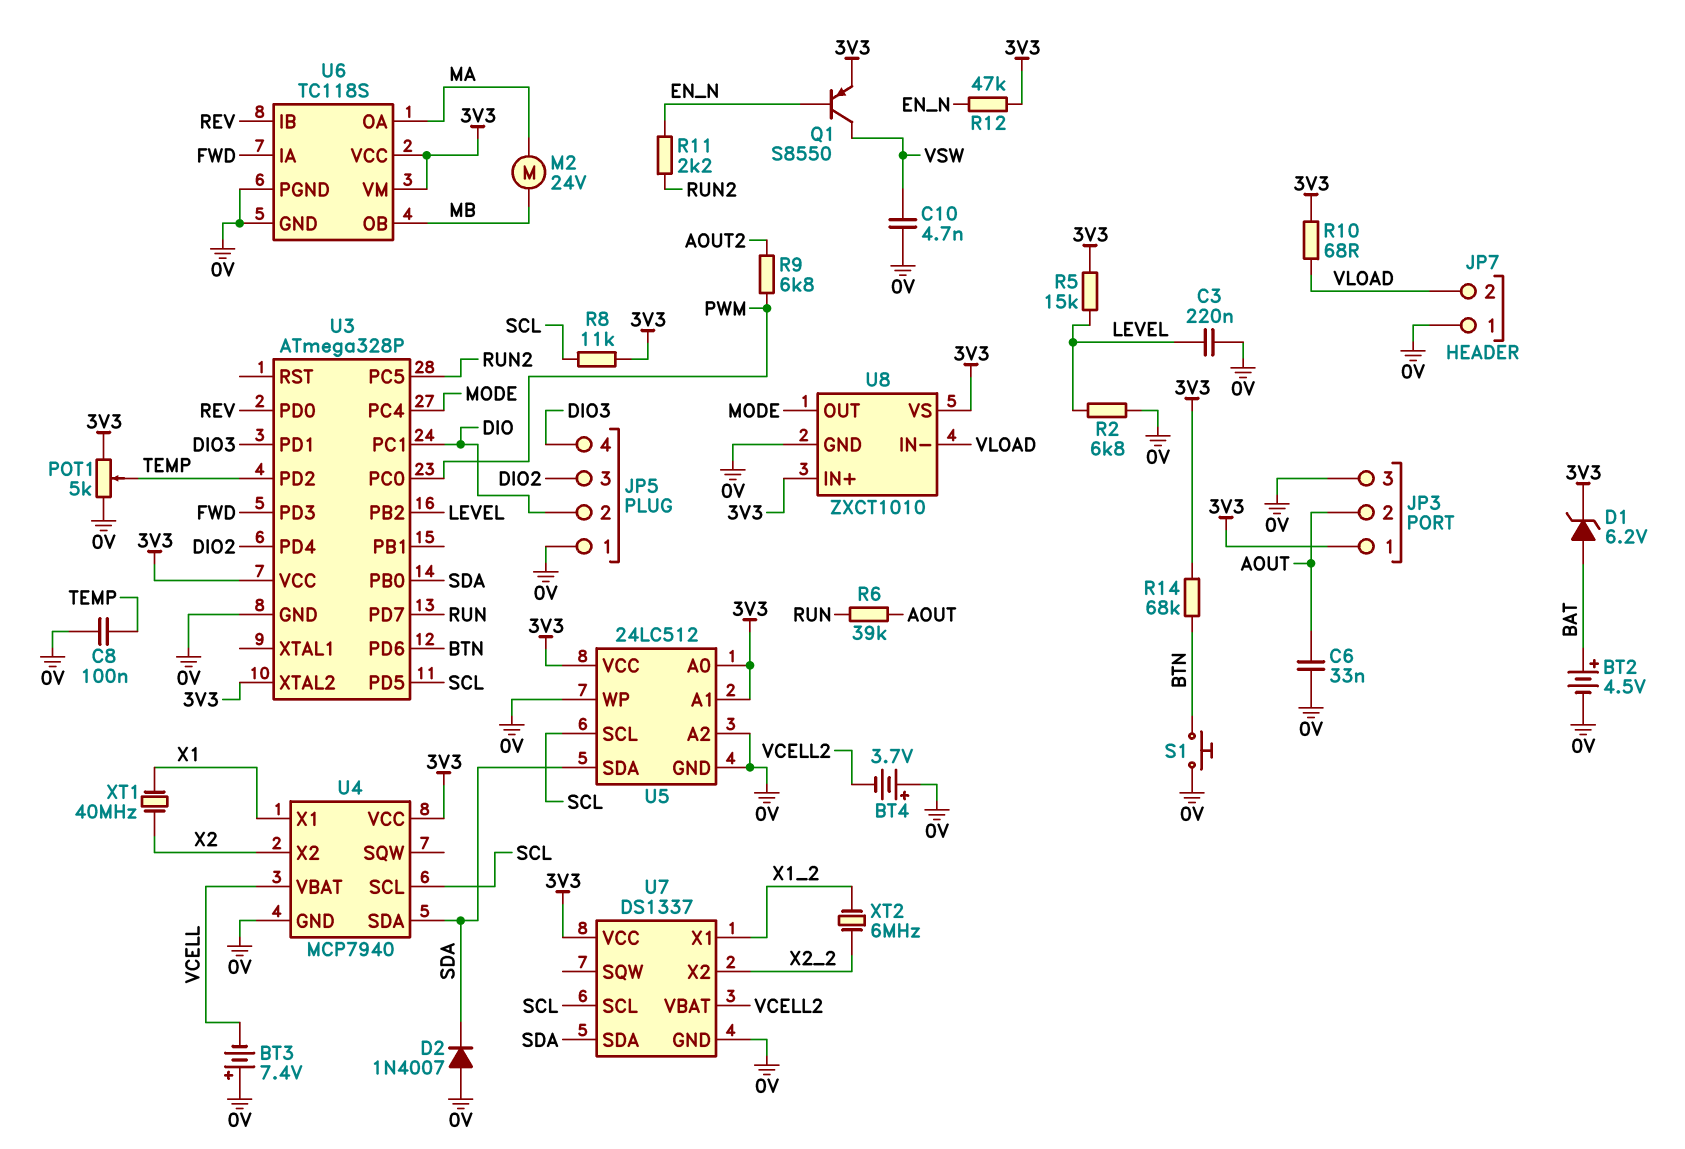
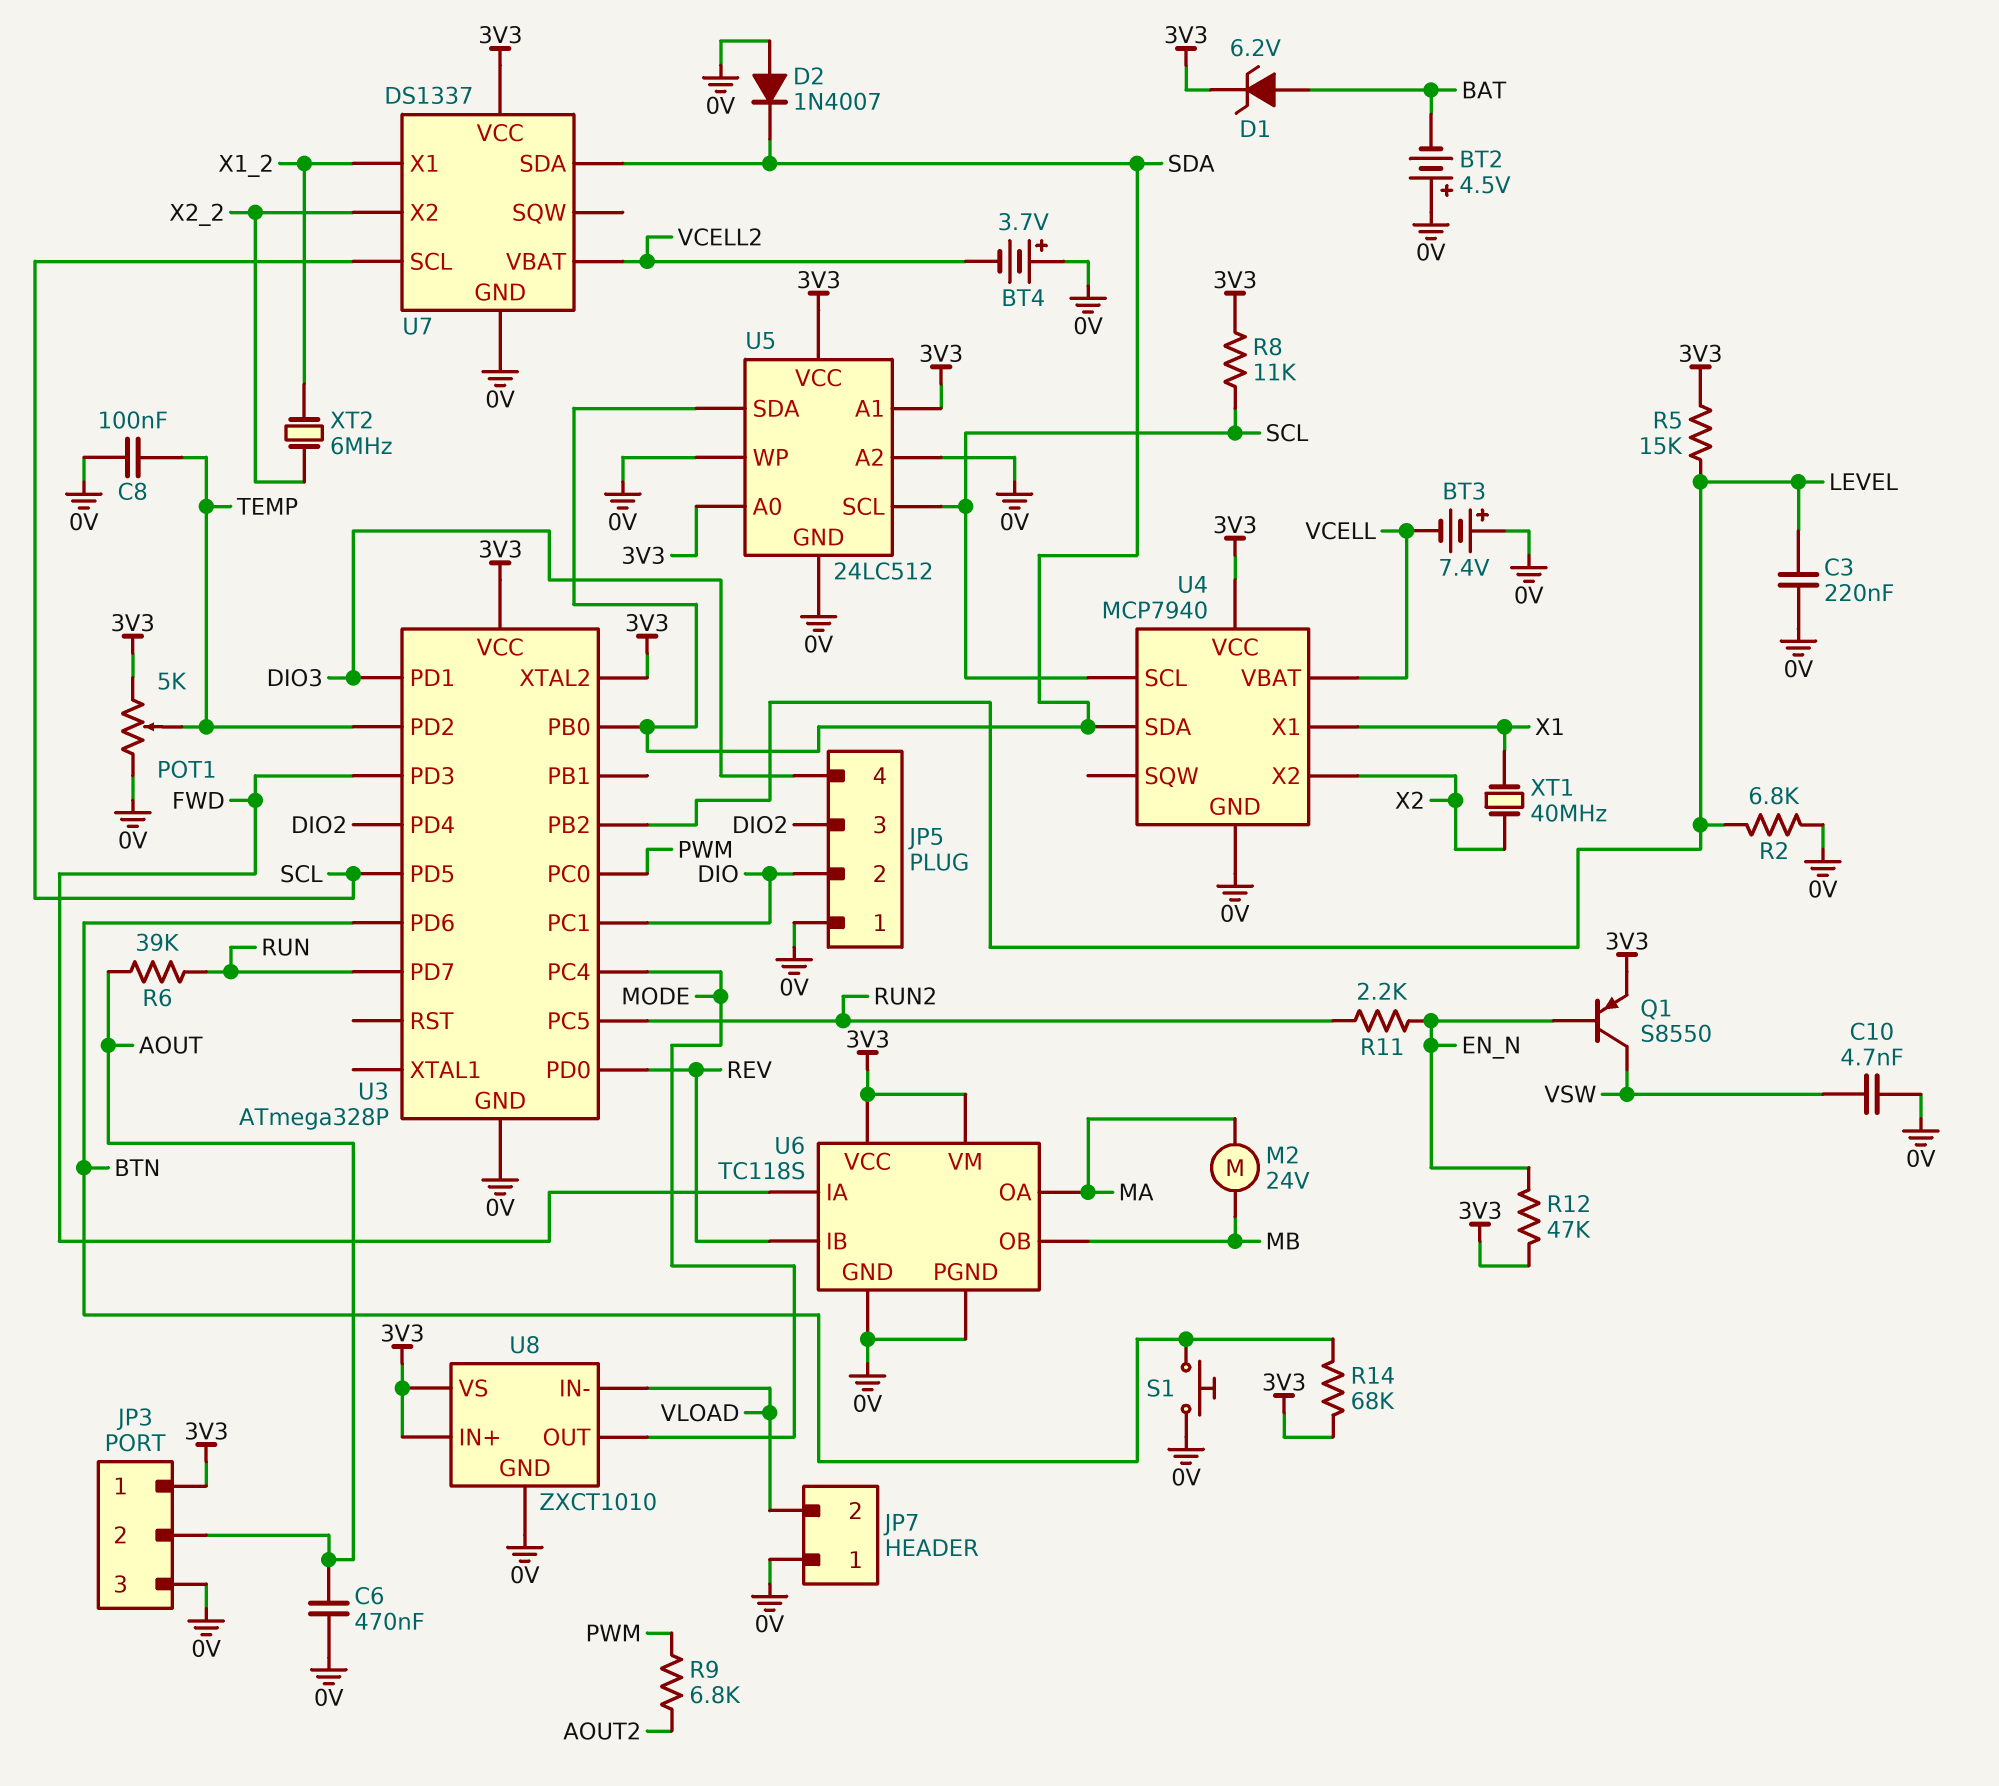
BT2: 4.5V (plus BAT, minus 0V) -> 4.5V (plus 0V, minus BAT)
C6: 33nF (0V, AOUT) -> 470nF (0V, AOUT)
R10: 68 (3V3, VLOAD) -> none

